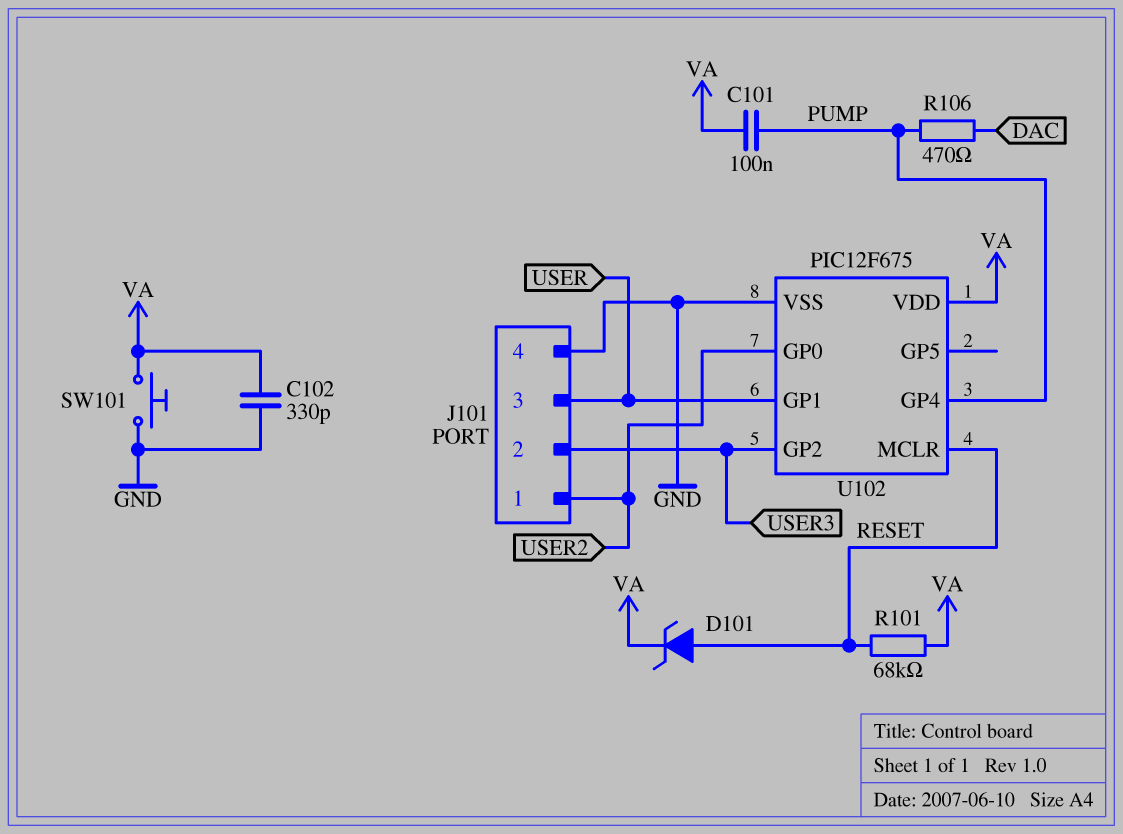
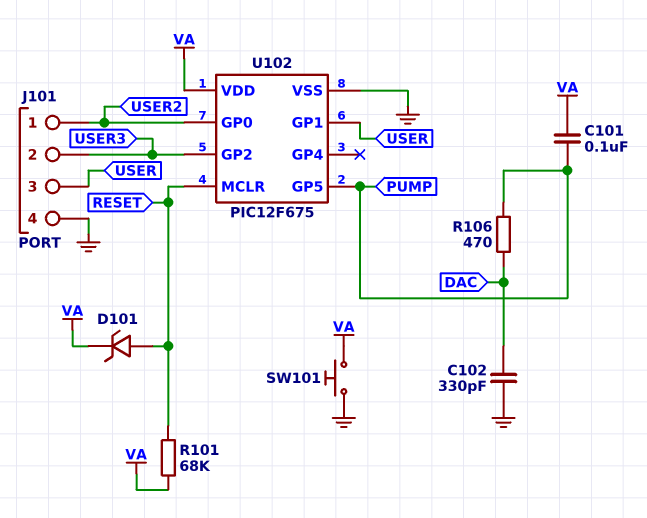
C102: 330pF (GND, VA) -> 330pF (DAC, GND)
U102 pin GP4: PUMP -> none
U102 pin GP5: none -> PUMP

